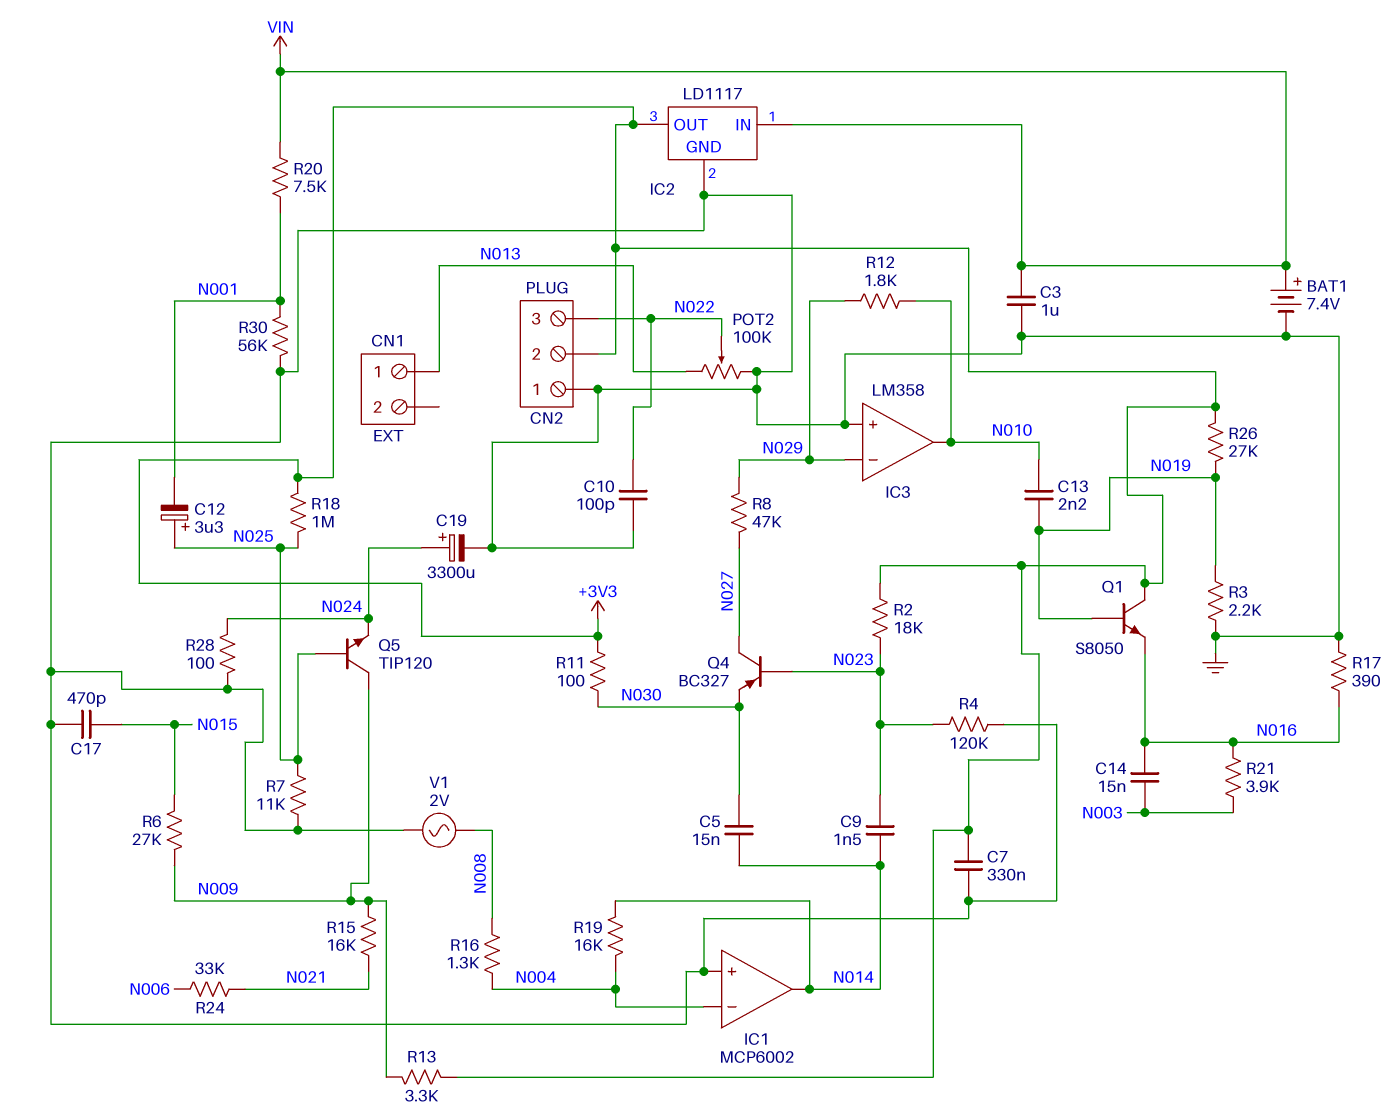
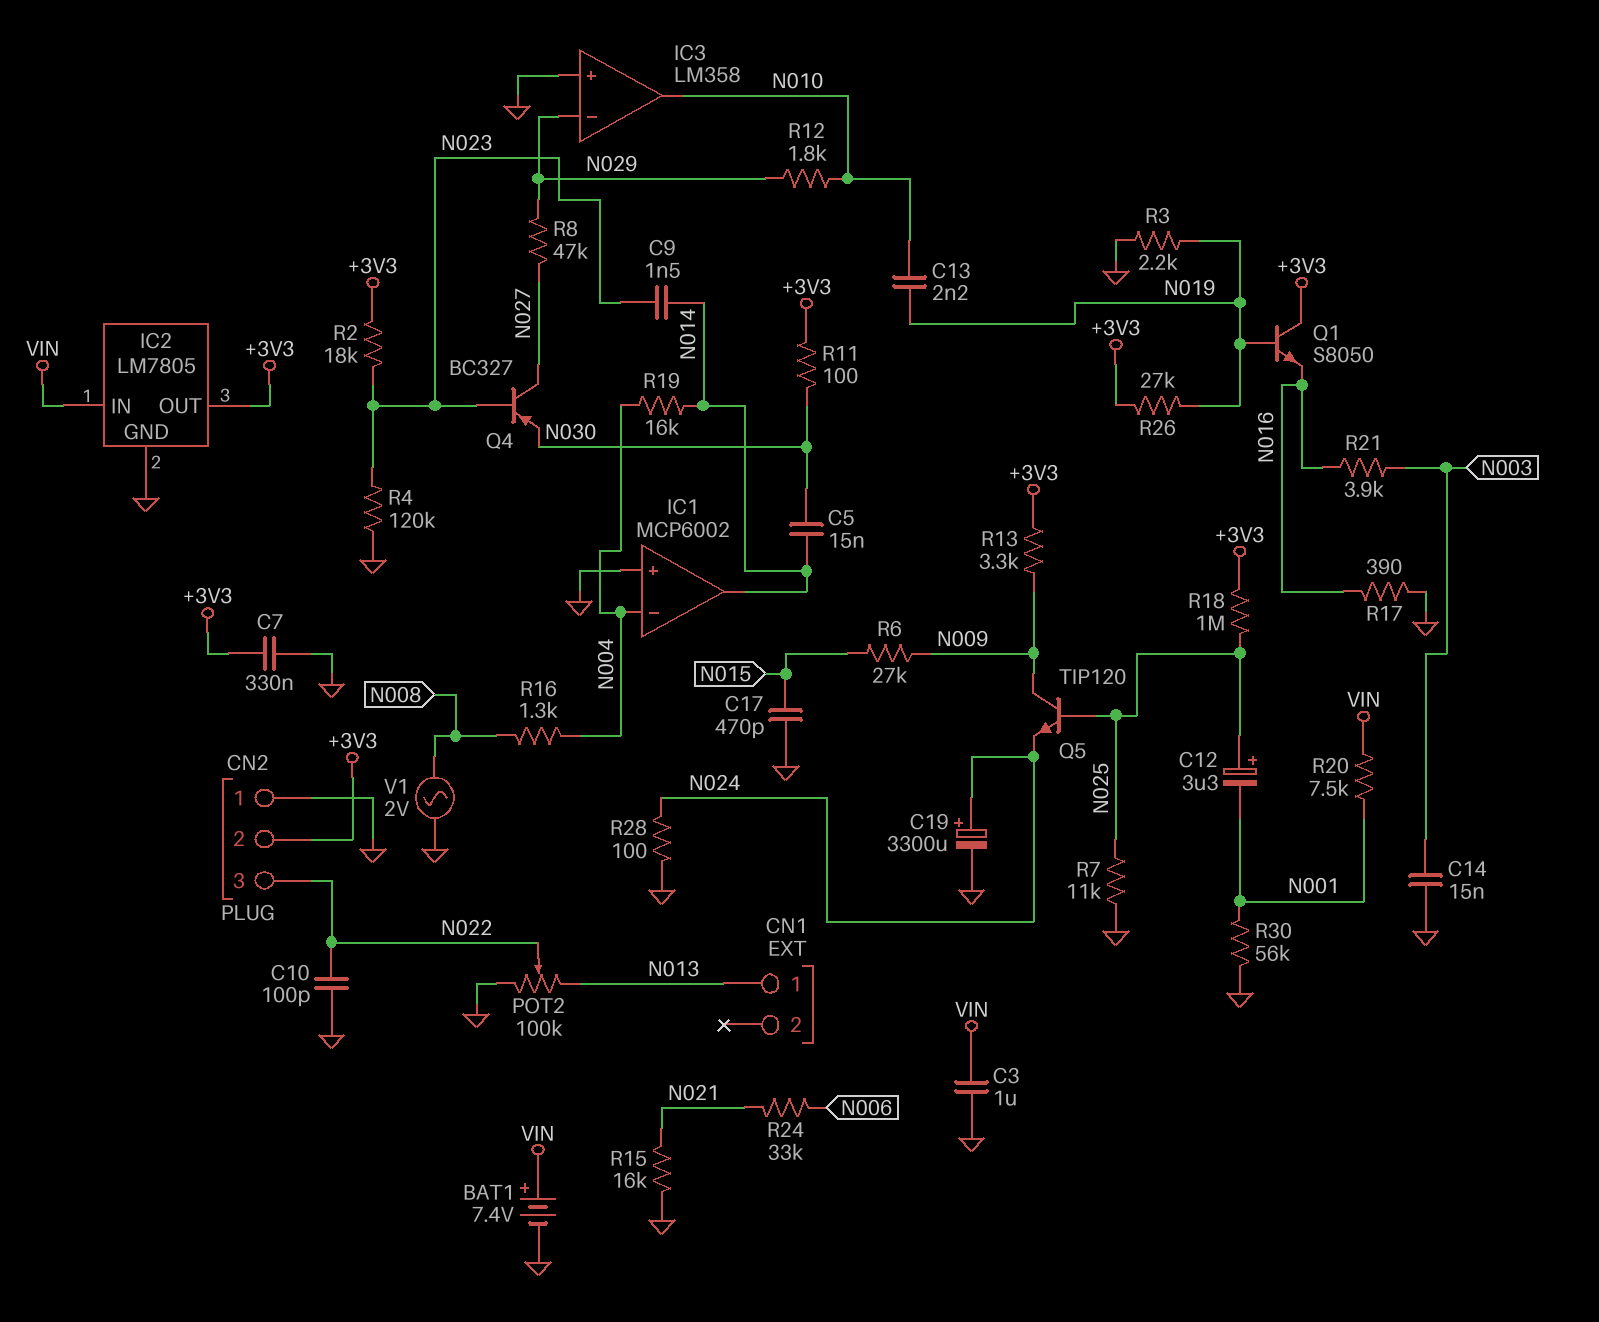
C14: 15nF (N003, N016) -> 15nF (GND, N003)
IC2: LD1117 -> LM7805
R15: 16k (N009, N021) -> 16k (GND, N021)

